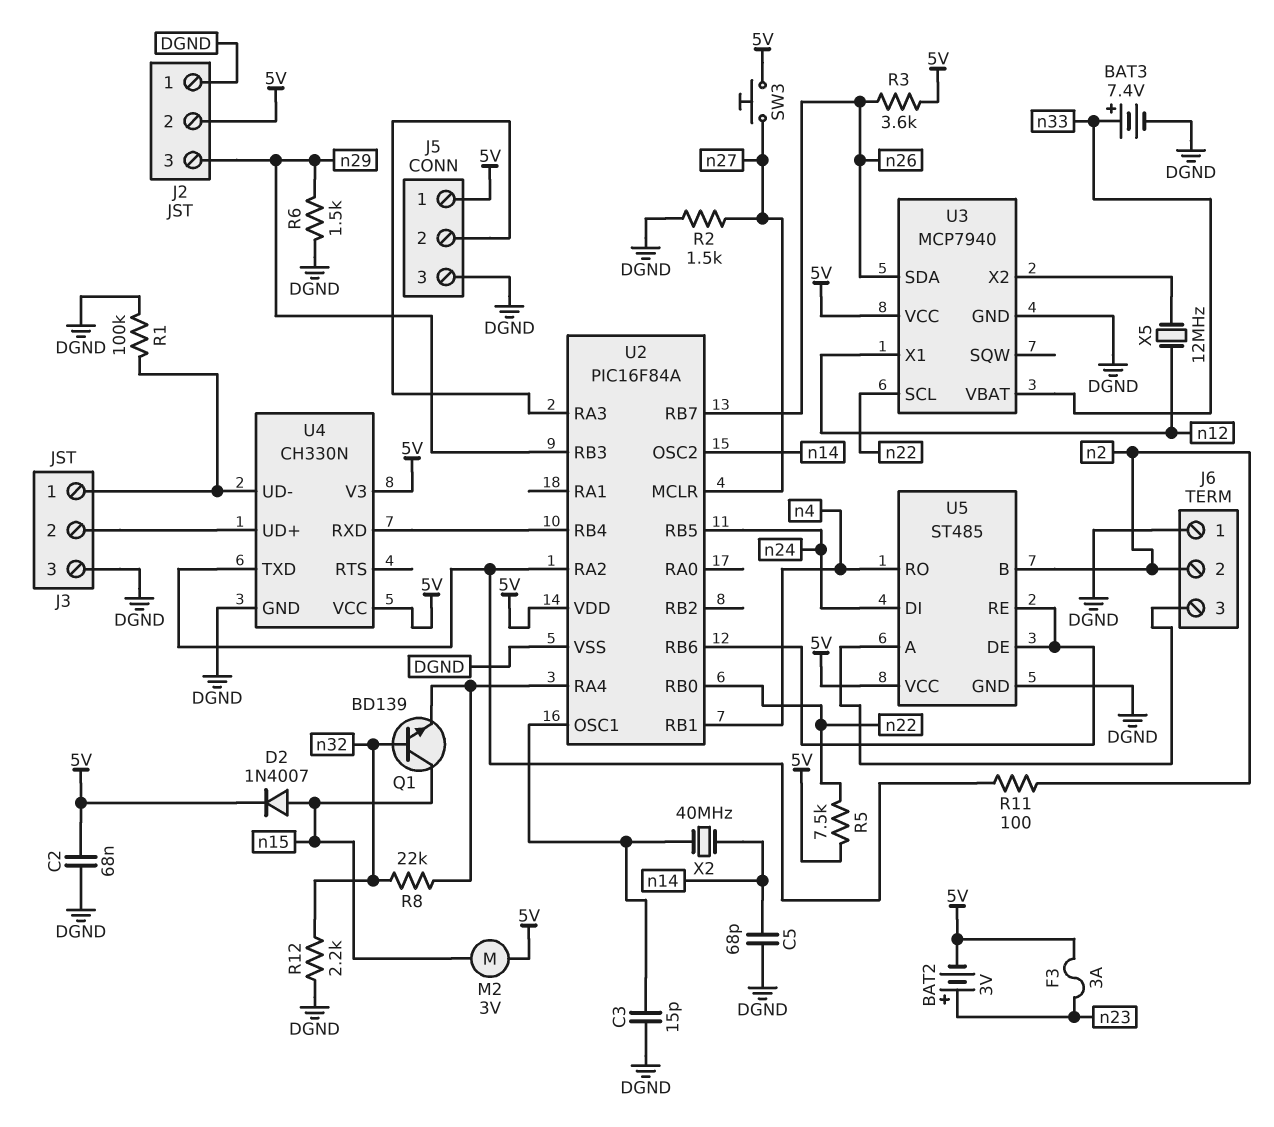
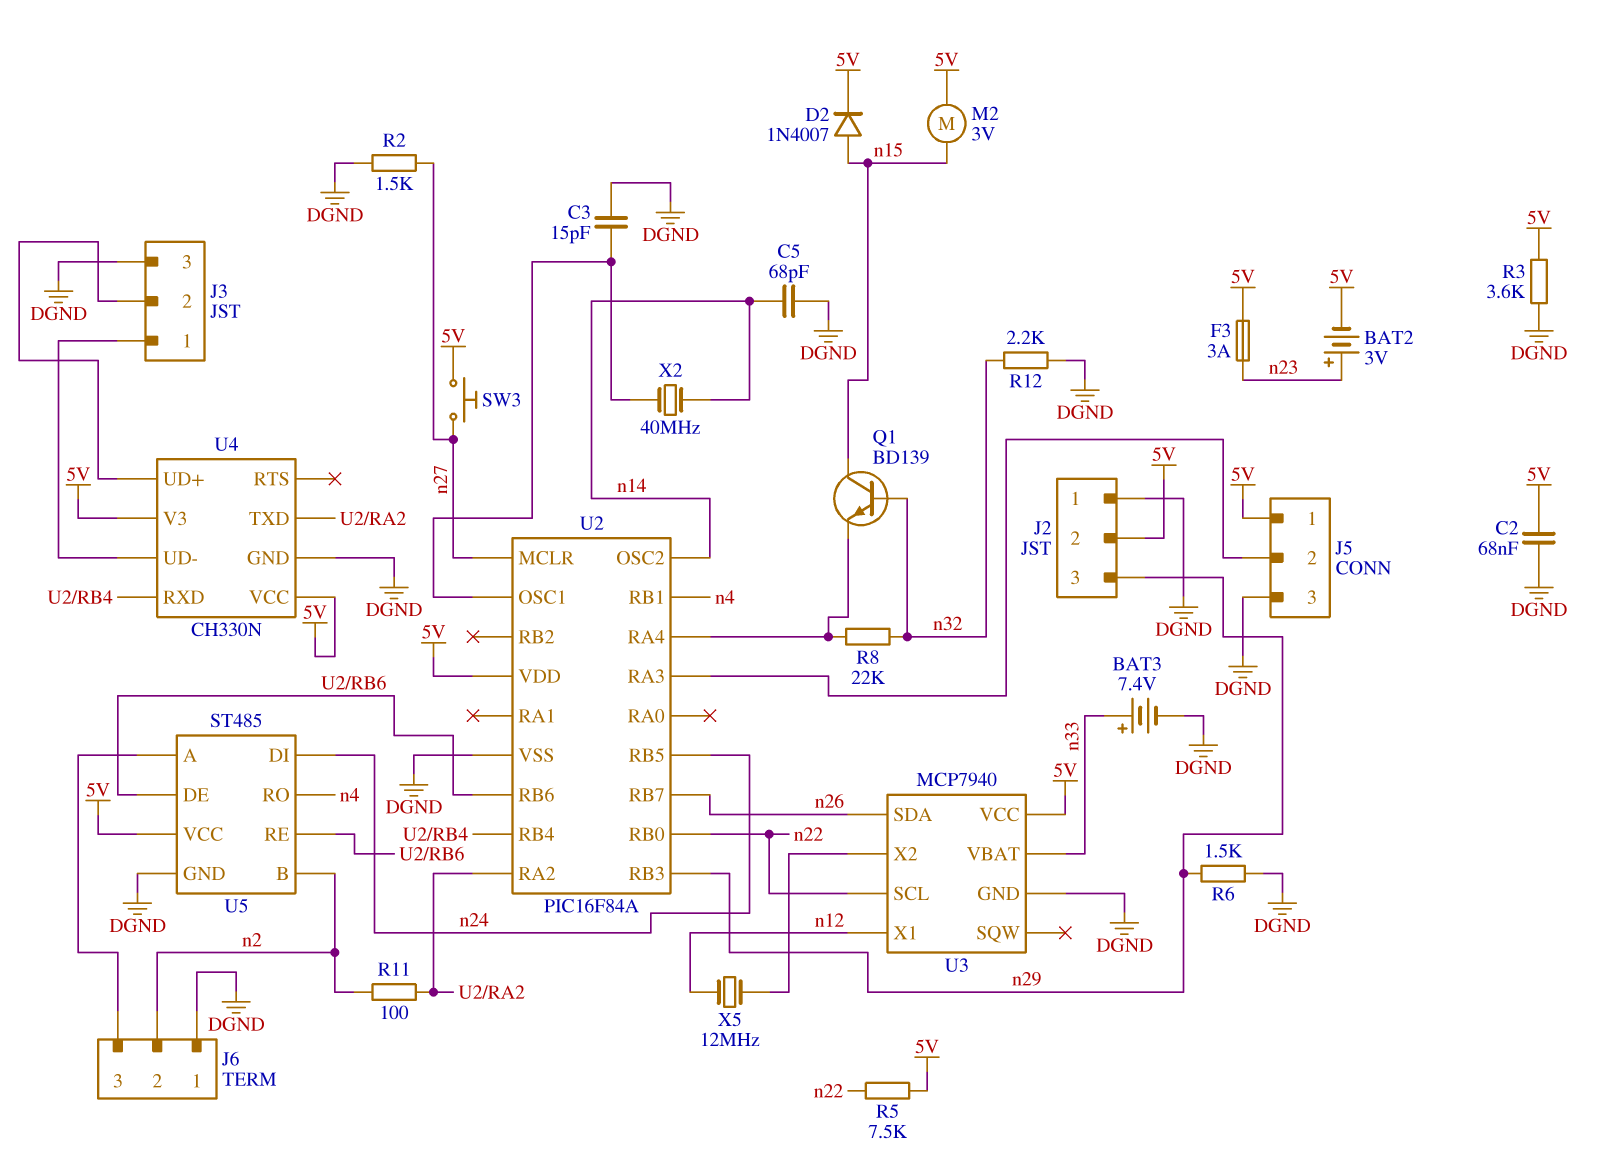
R1: 100k (DGND, J3/1) -> none
R3: 3.6k (5V, n26) -> 3.6k (5V, DGND)

